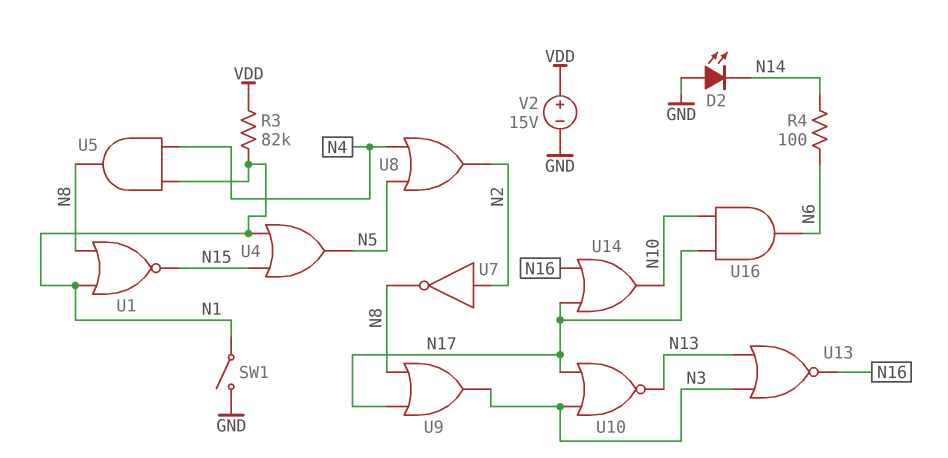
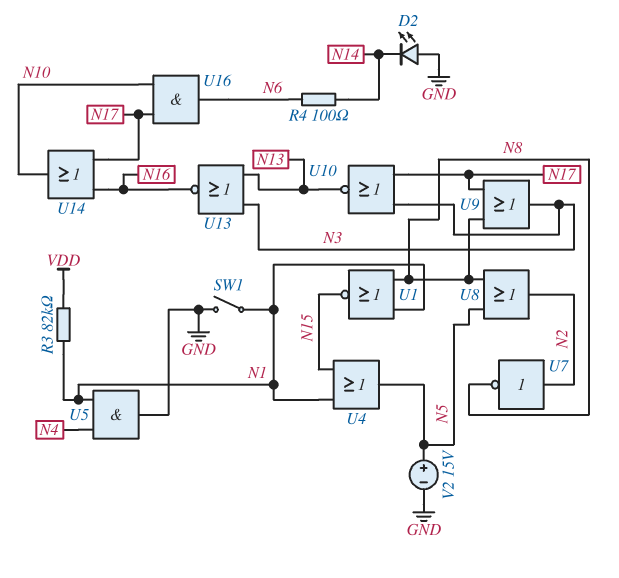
U5: AND (in N1, in N4, out N8) -> AND (in N1, in N4, out GND)
U8: OR (in N4, in N5, out N2) -> OR (in N5, in N8, out N2)
V2: 15V (plus VDD, minus GND) -> 15V (plus N5, minus GND)

